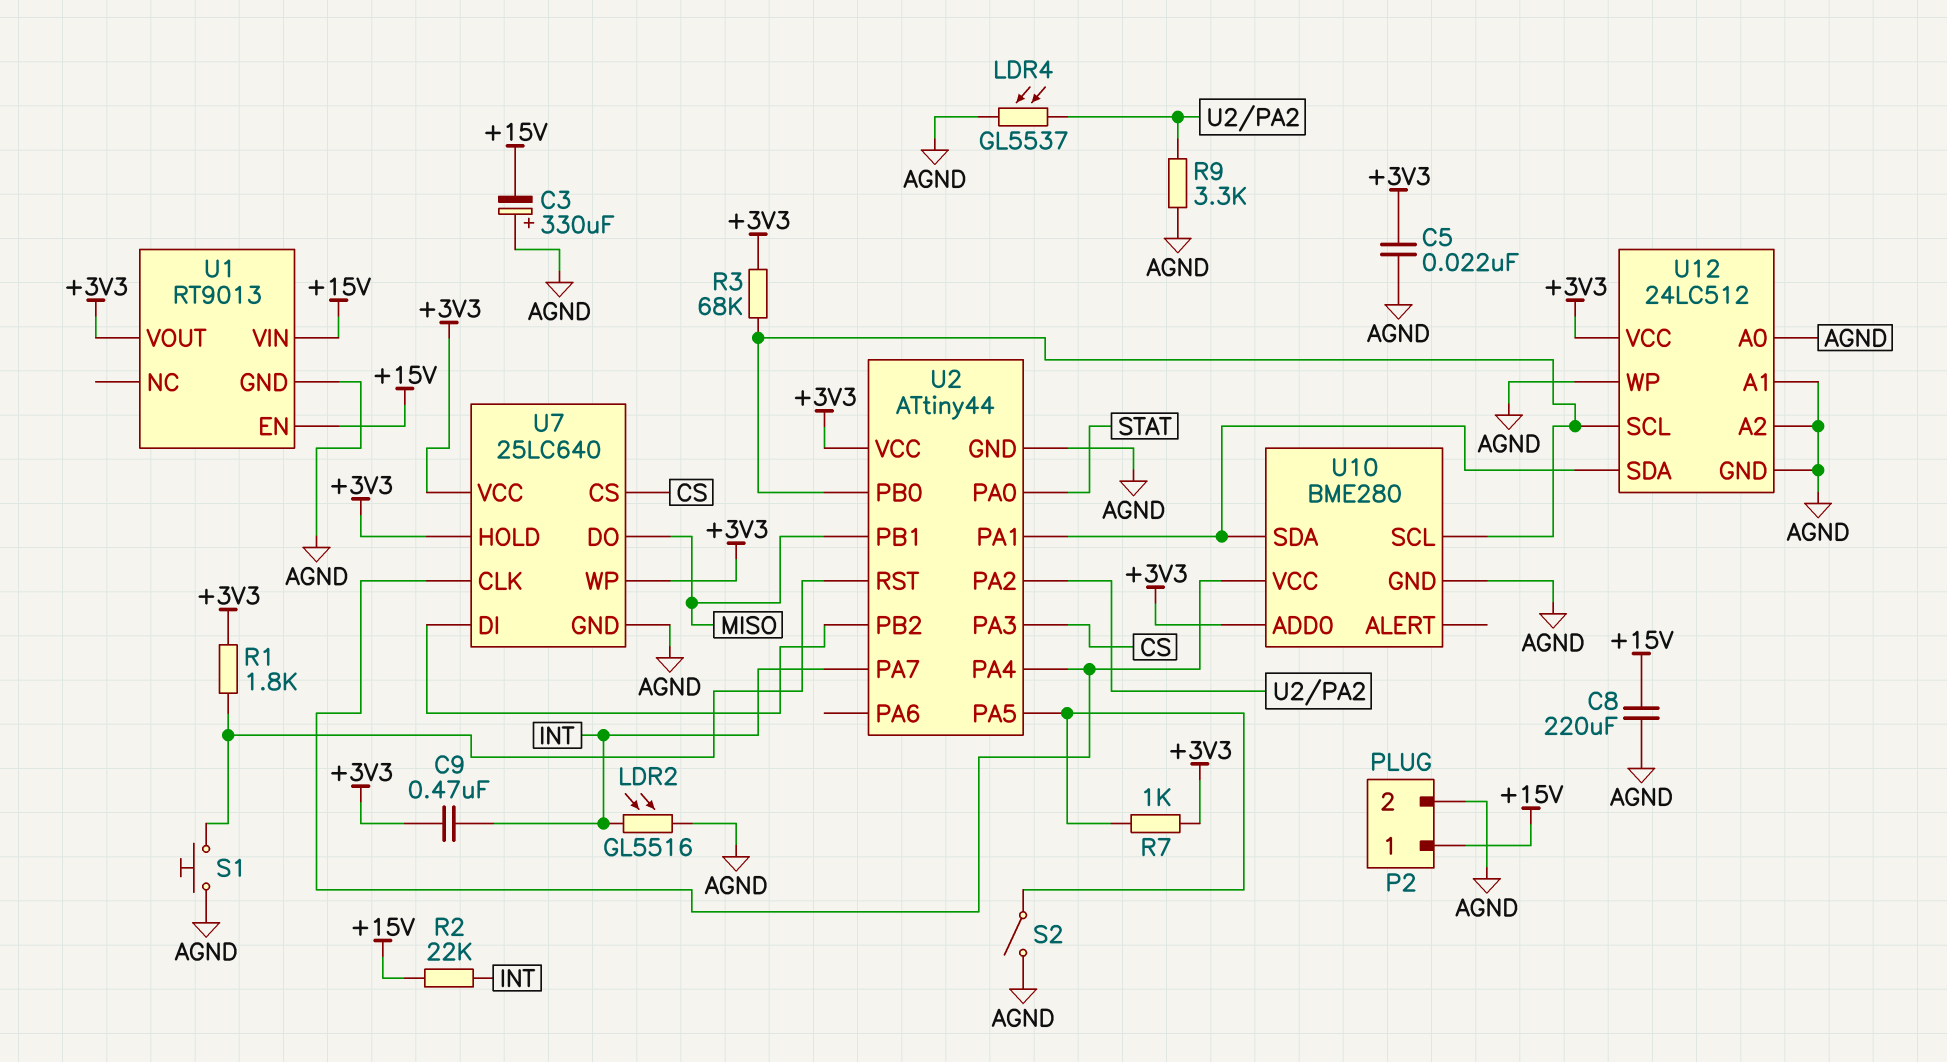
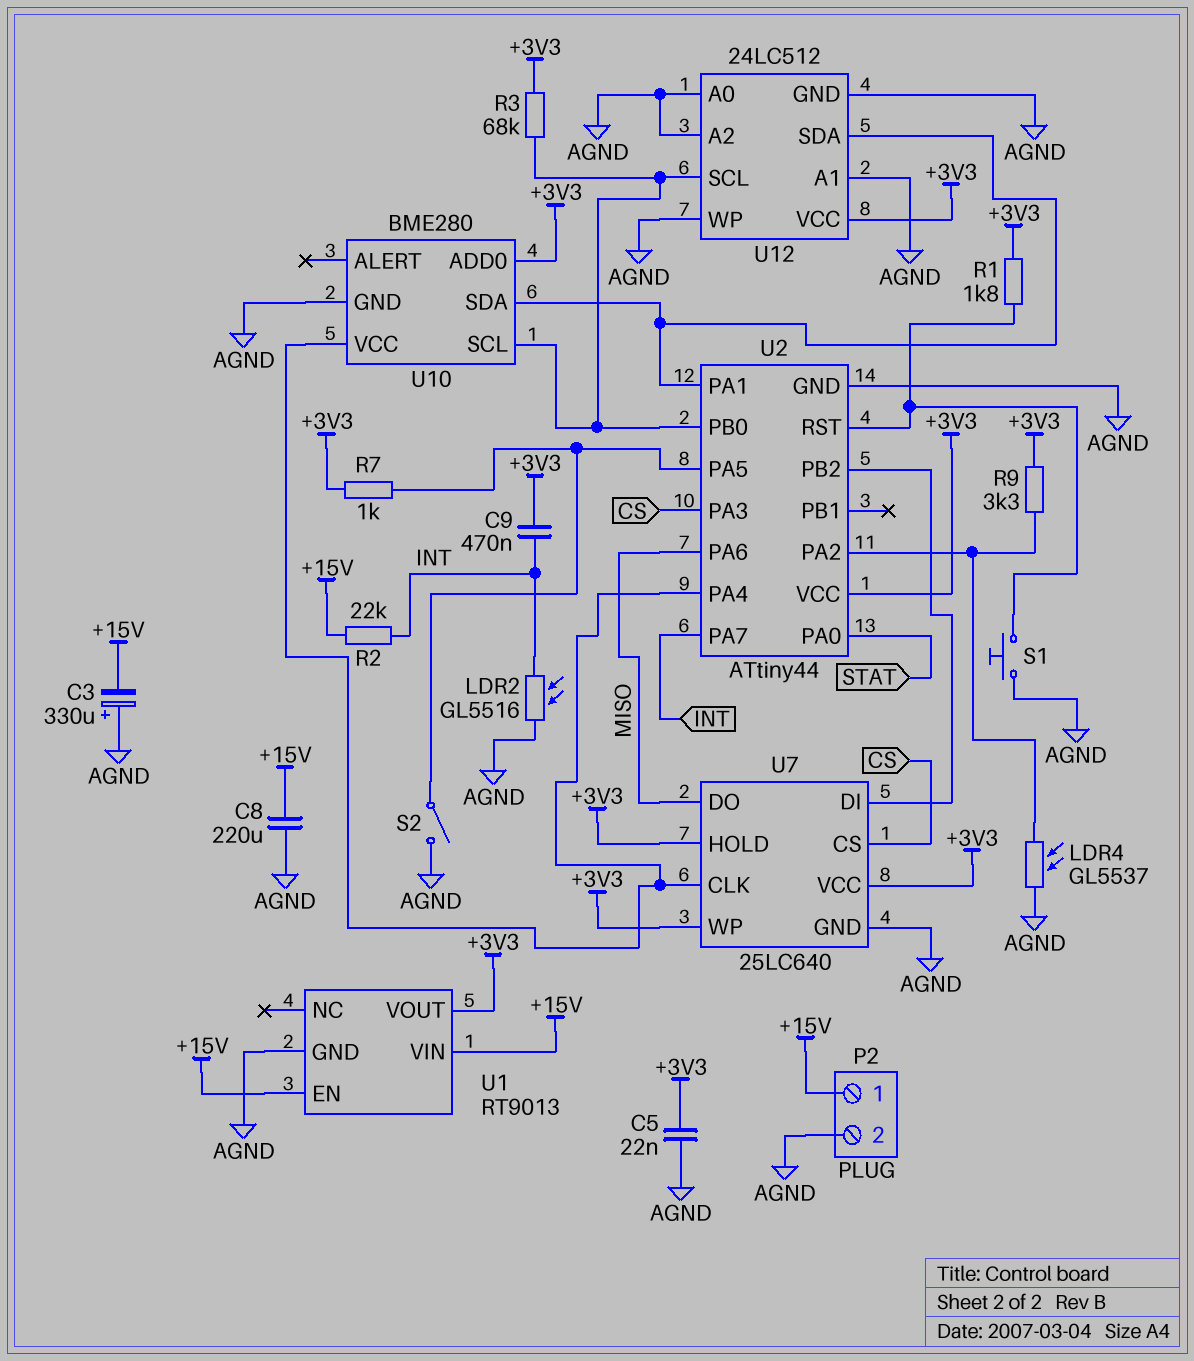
R9: 3.3k (AGND, U2/PA2) -> 3.3k (+3V3, U2/PA2)
U2 pin PA6: none -> MISO
U2 pin PB1: MISO -> none

